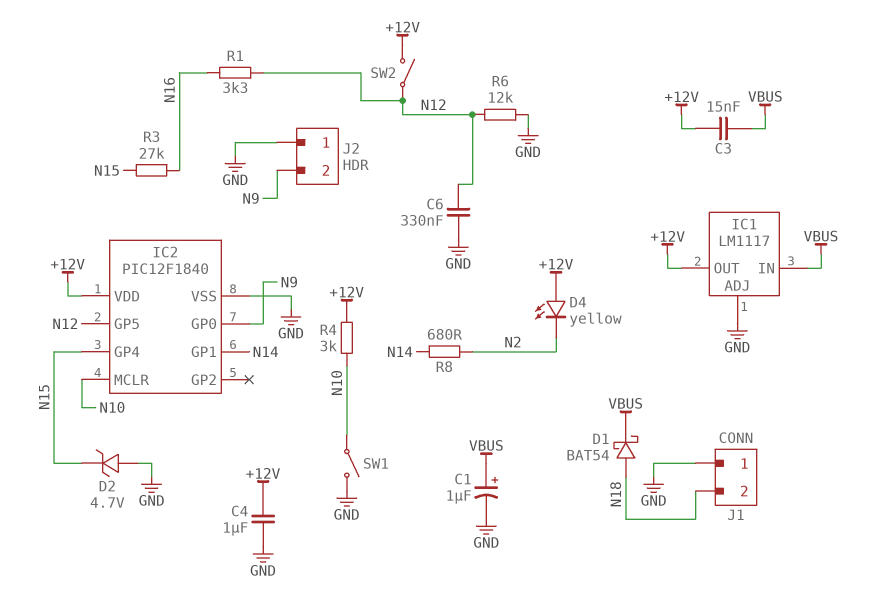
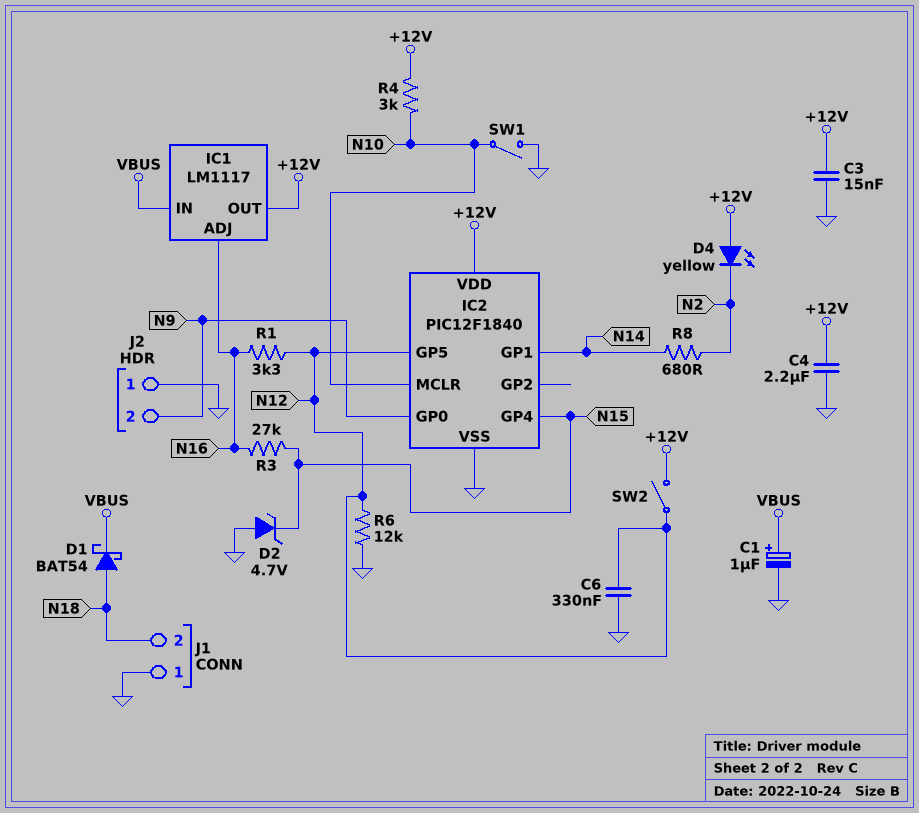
C3: 15nF (+12V, VBUS) -> 15nF (+12V, GND)
C4: 1uF (+12V, GND) -> 2.2uF (+12V, GND)
IC1 pin ADJ: GND -> N16

